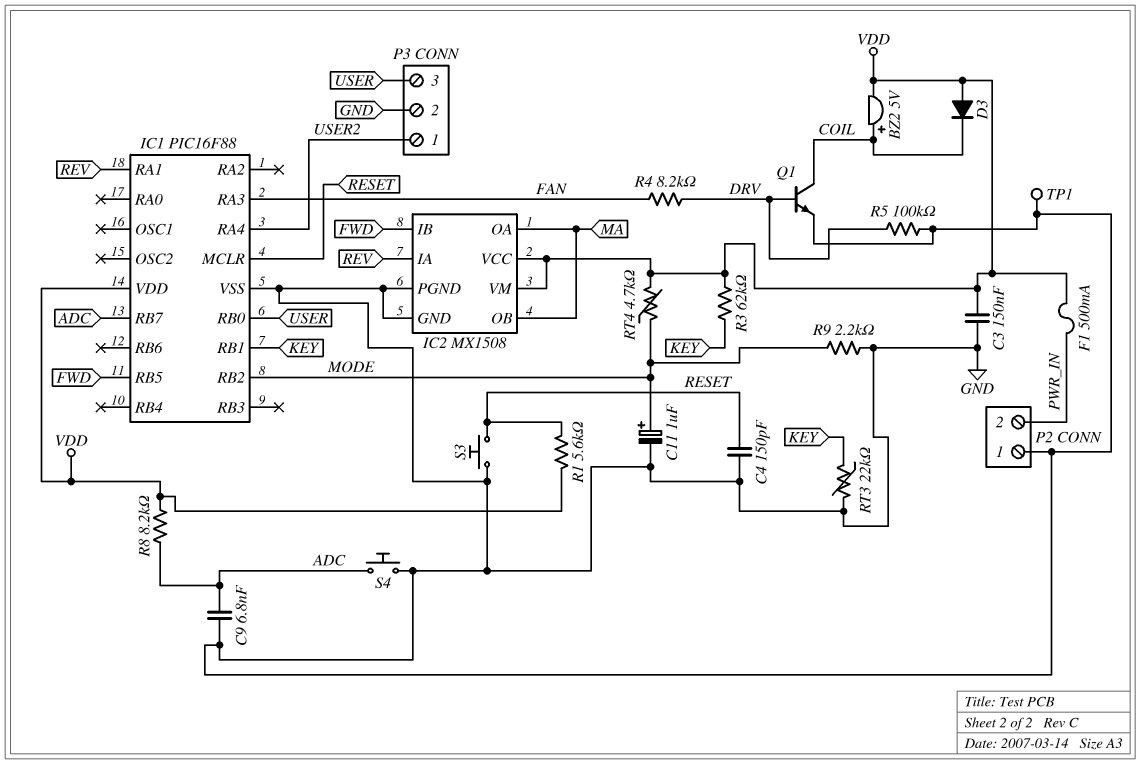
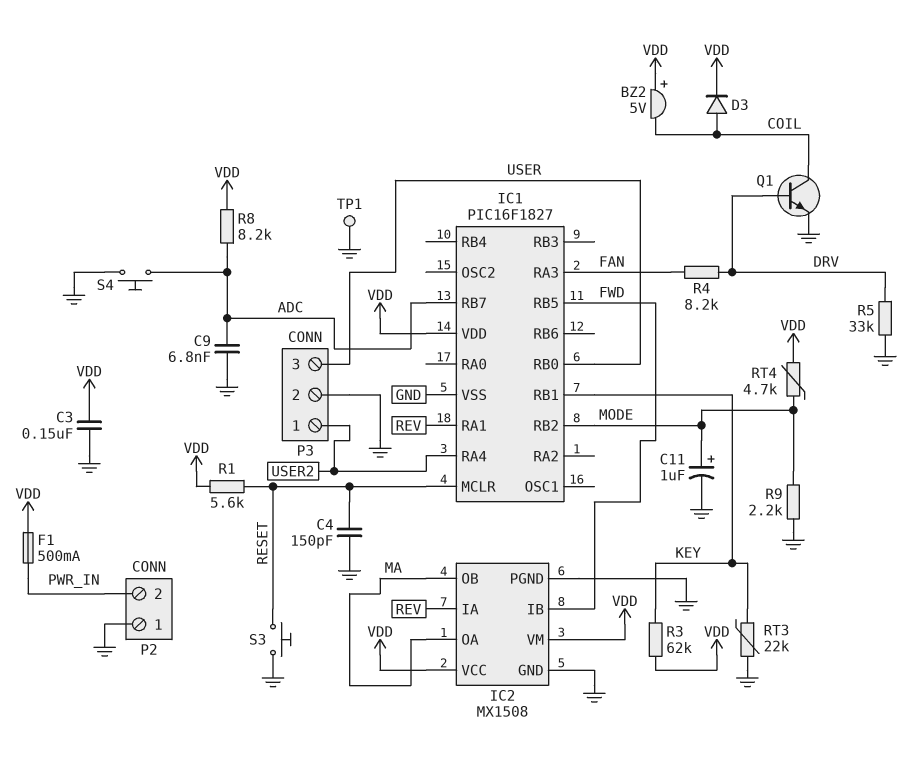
BZ2: buzzer 5V (plus COIL, minus VDD) -> buzzer 5V (plus VDD, minus COIL)
D3: diode (A VDD, K COIL) -> diode (A COIL, K VDD)
IC1: PIC16F88 -> PIC16F1827
R5: 100k (DRV, GND) -> 33k (DRV, GND)

